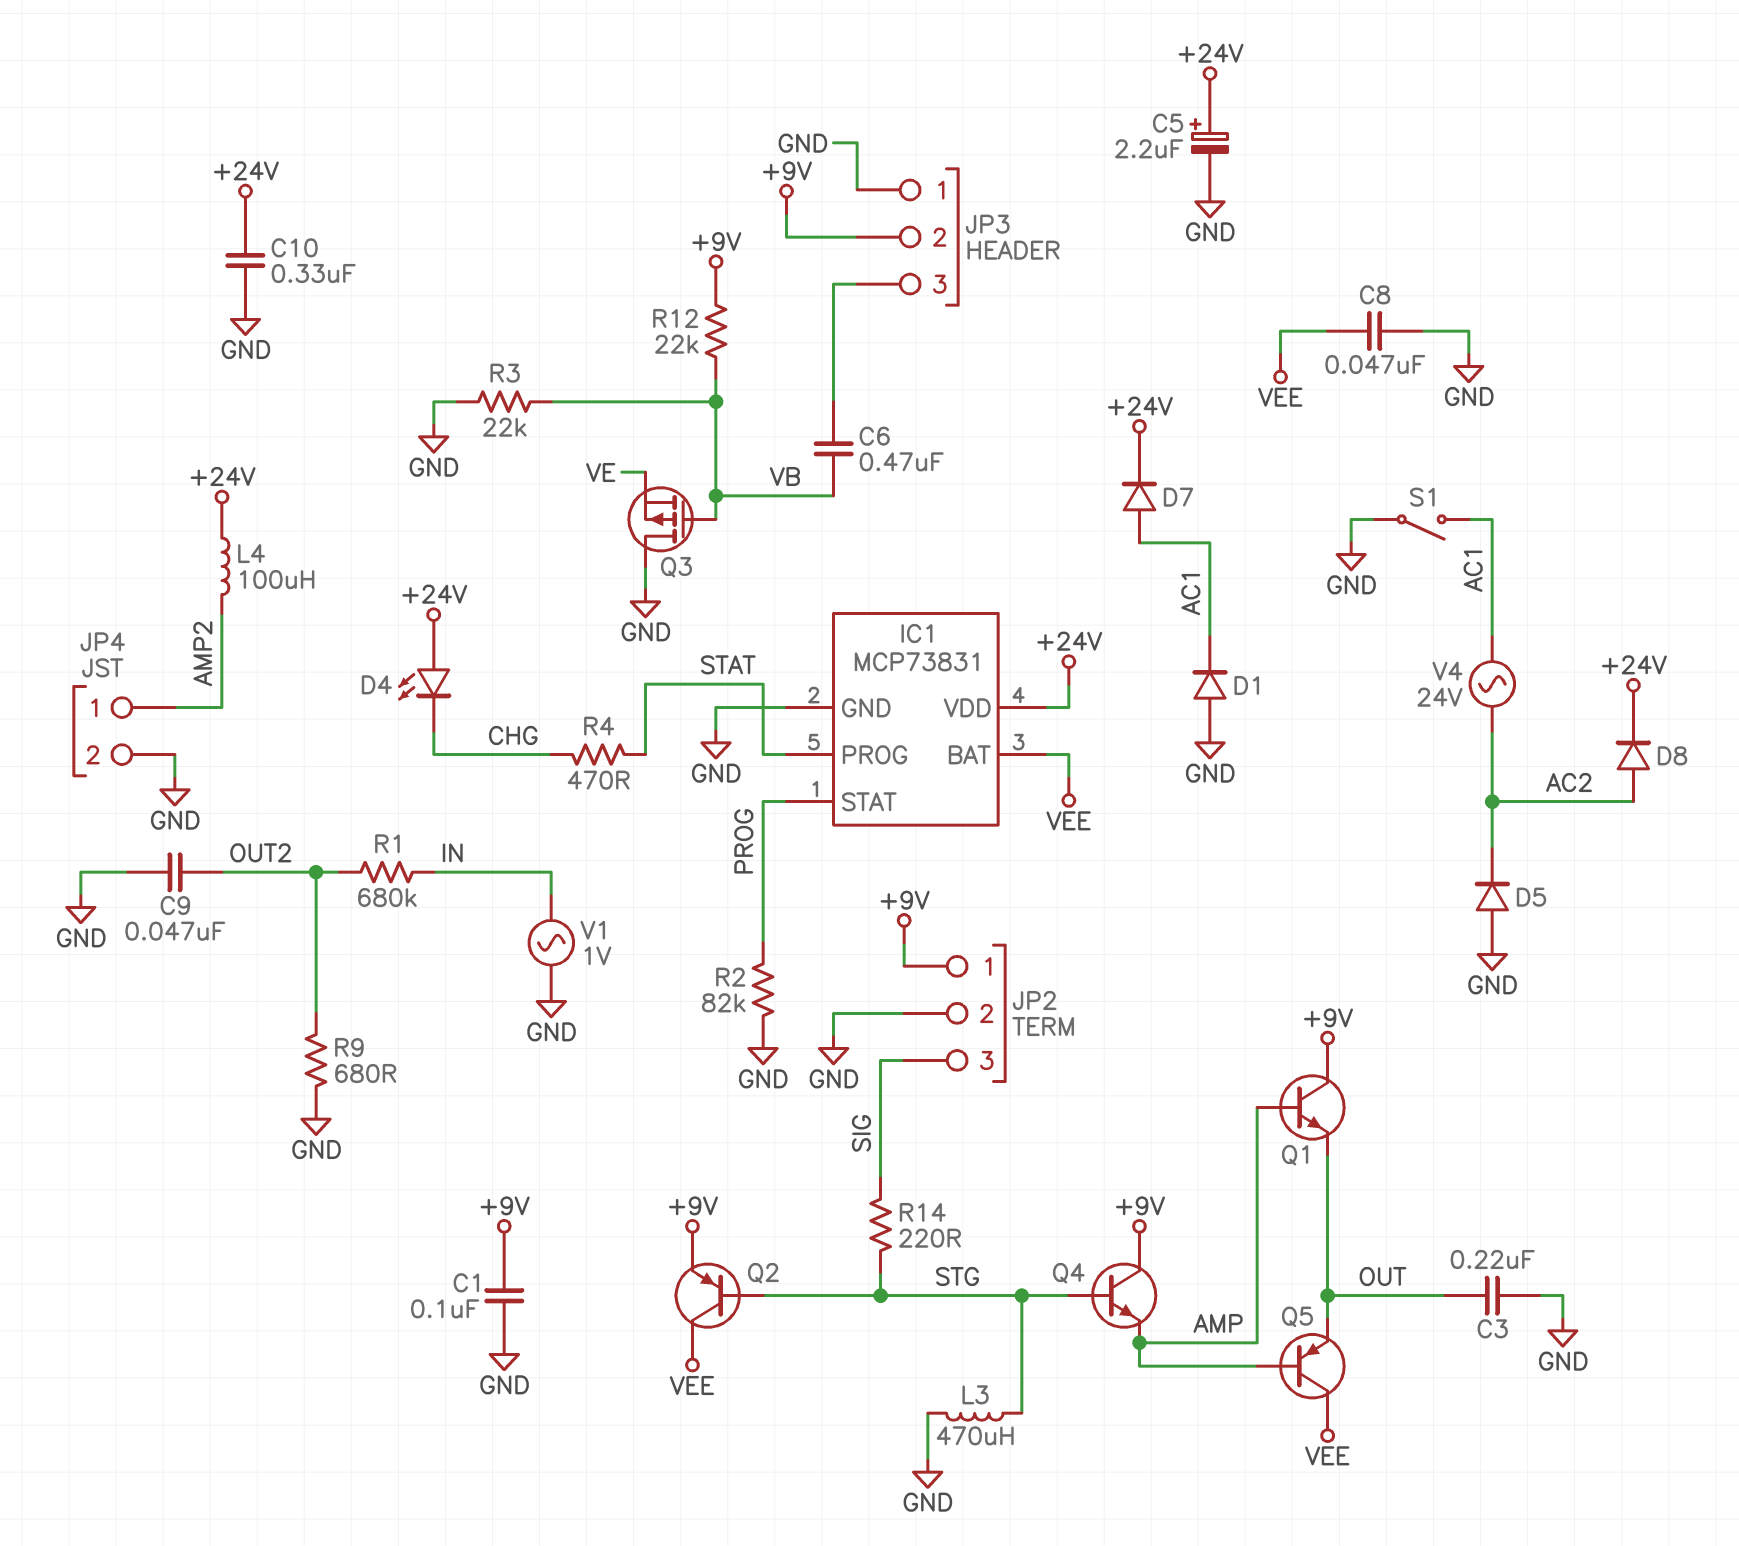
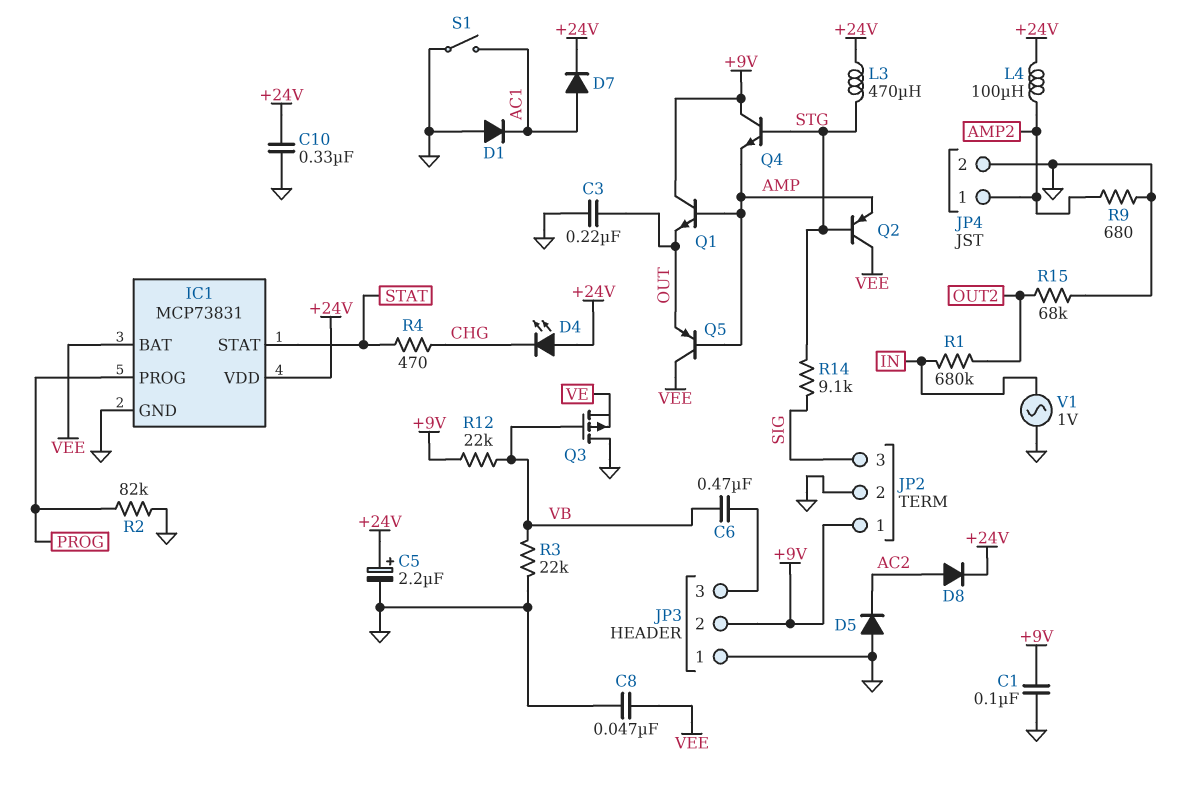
C9: 47nF (GND, OUT2) -> none
IC1 pin PROG: STAT -> PROG
IC1 pin STAT: PROG -> STAT
L3: 470uH (GND, STG) -> 470uH (+24V, STG)
Q2: PNP (B STG, C VEE, E +9V) -> PNP (B STG, C VEE, E AMP)
R9: 680 (GND, OUT2) -> 680 (AMP2, GND)
R14: 220 (SIG, STG) -> 9.1k (SIG, STG)
R15: none -> 68k (GND, OUT2)
V4: AC 24V (AC1, AC2) -> none

